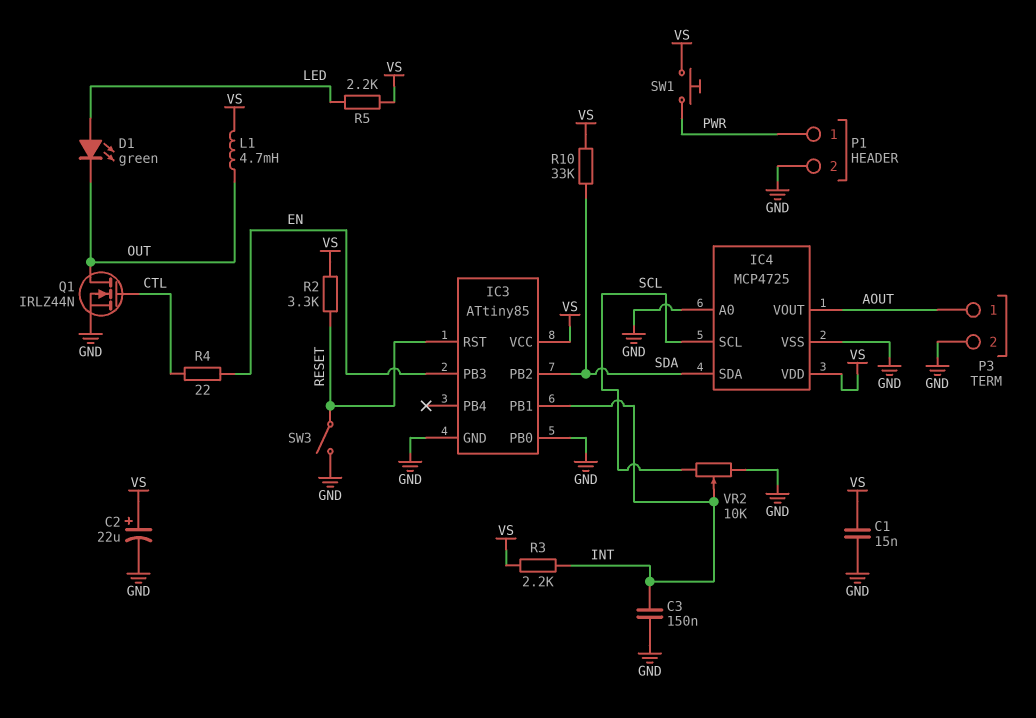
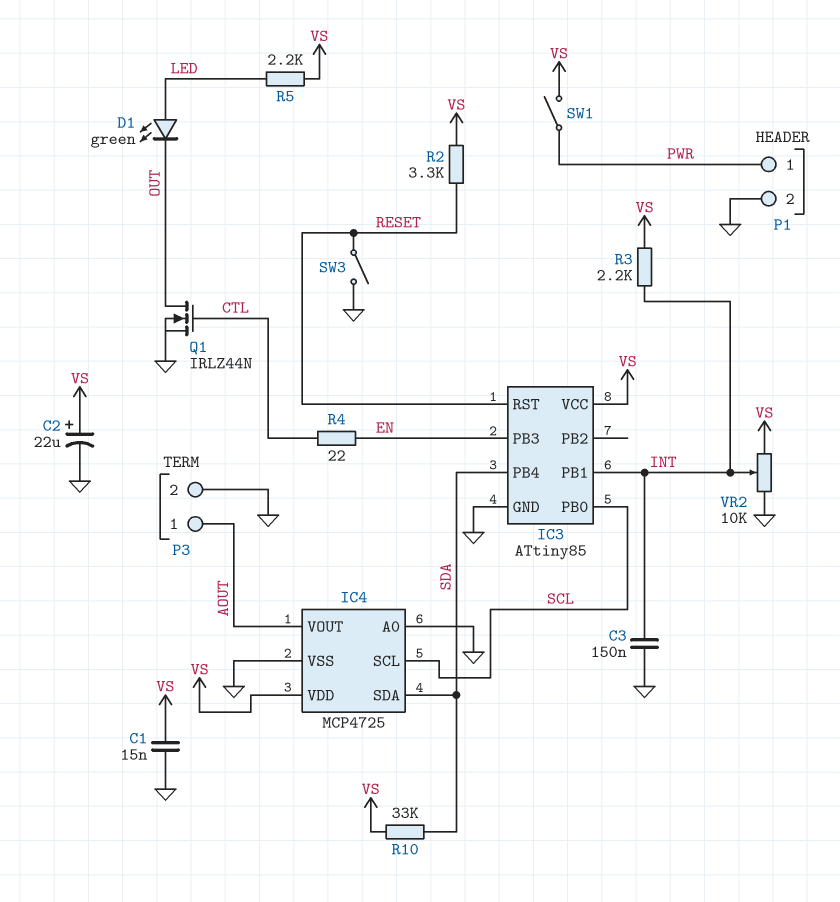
IC3 pin PB0: GND -> SCL
IC3 pin PB2: SDA -> none
IC3 pin PB4: none -> SDA
L1: 4.7mH (OUT, VS) -> none
SW1: button (PWR, VS) -> switch (PWR, VS)
VR2: 10k (GND, SCL, wiper INT) -> 10k (GND, VS, wiper INT)

